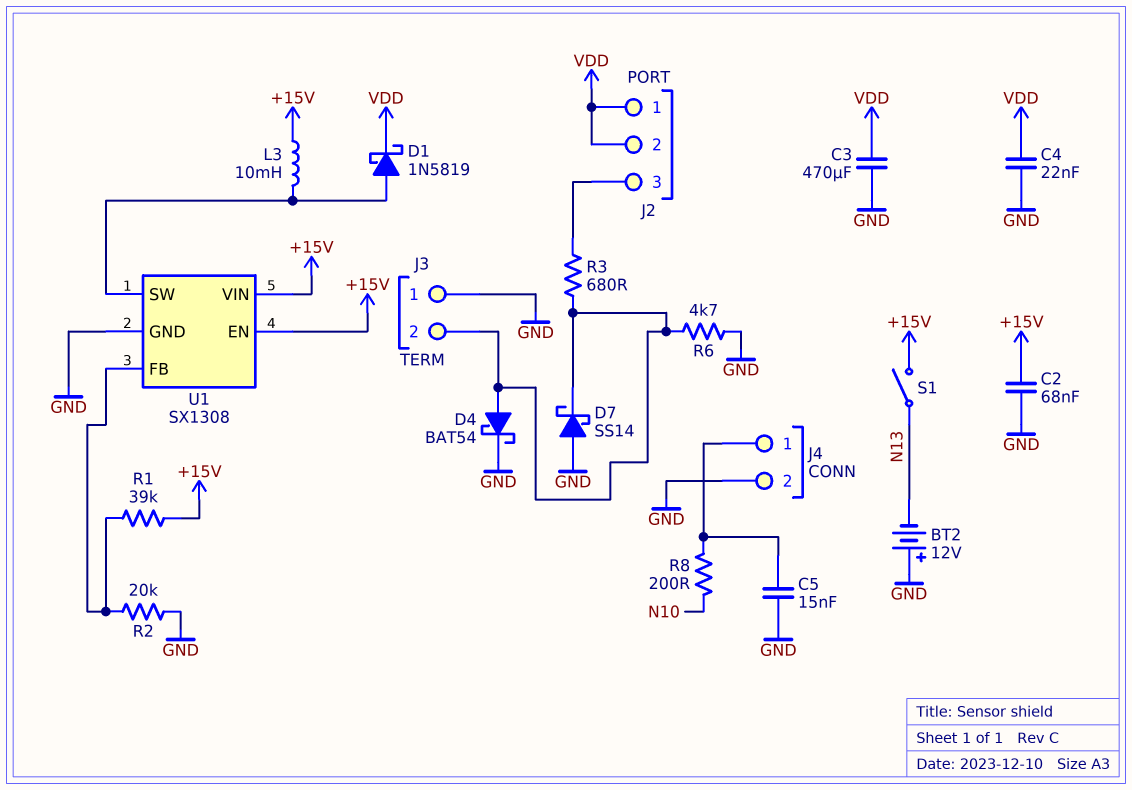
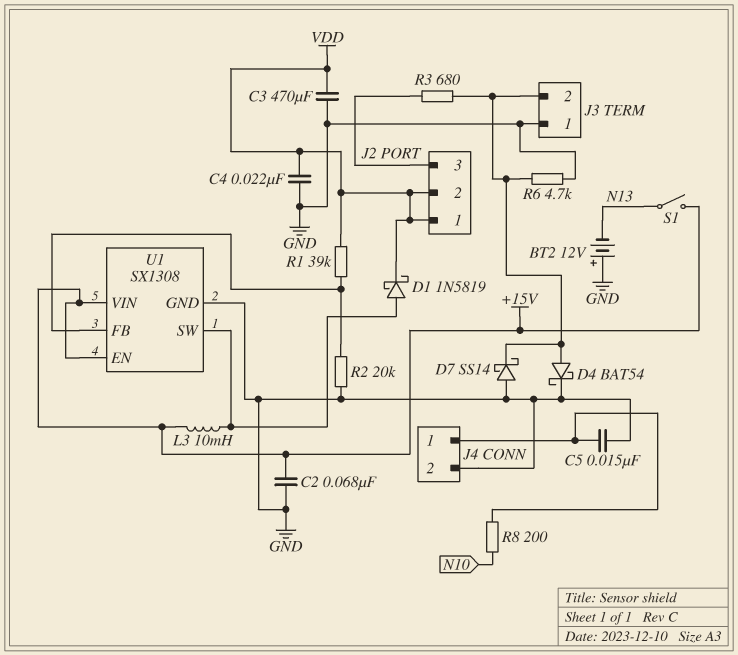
R1: 39k (+15V, U1/FB) -> 39k (U1/FB, VDD)

